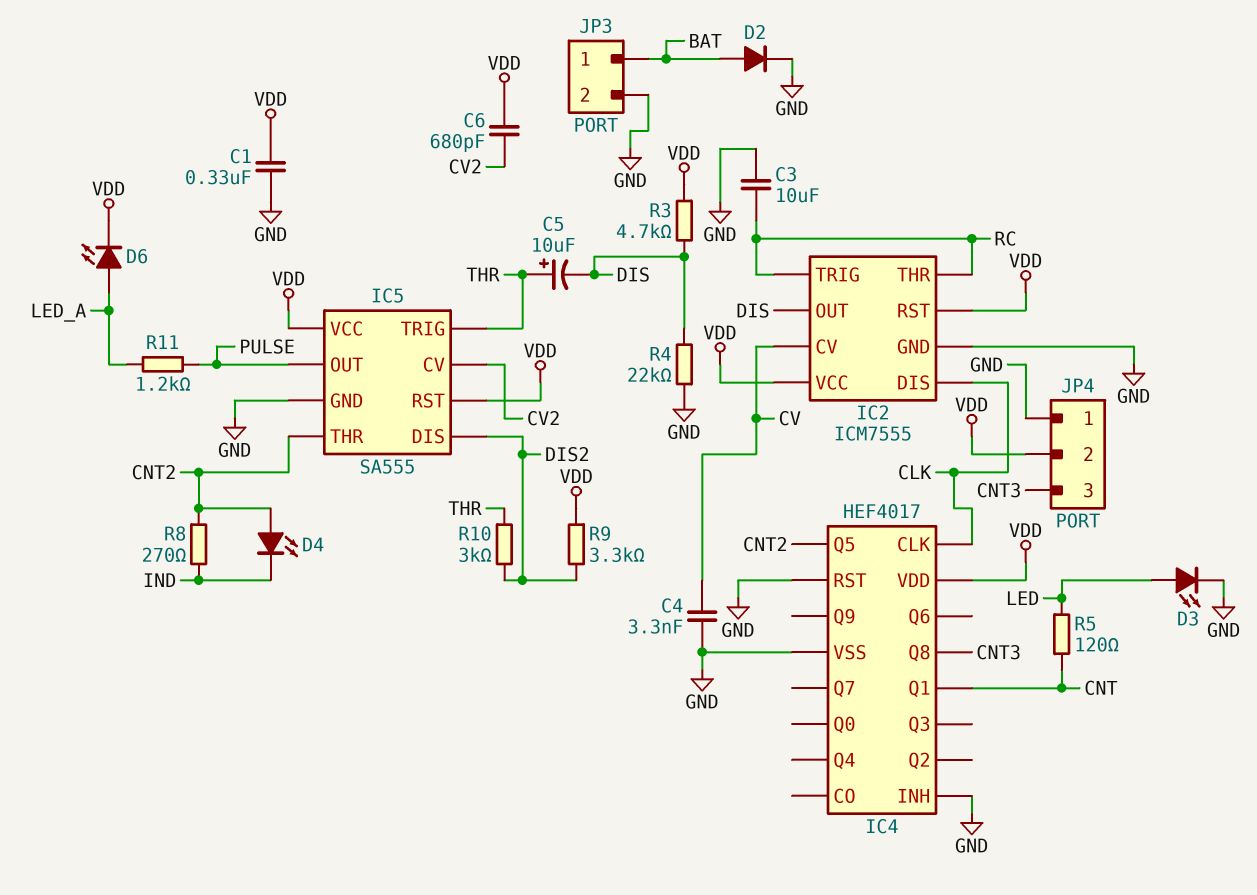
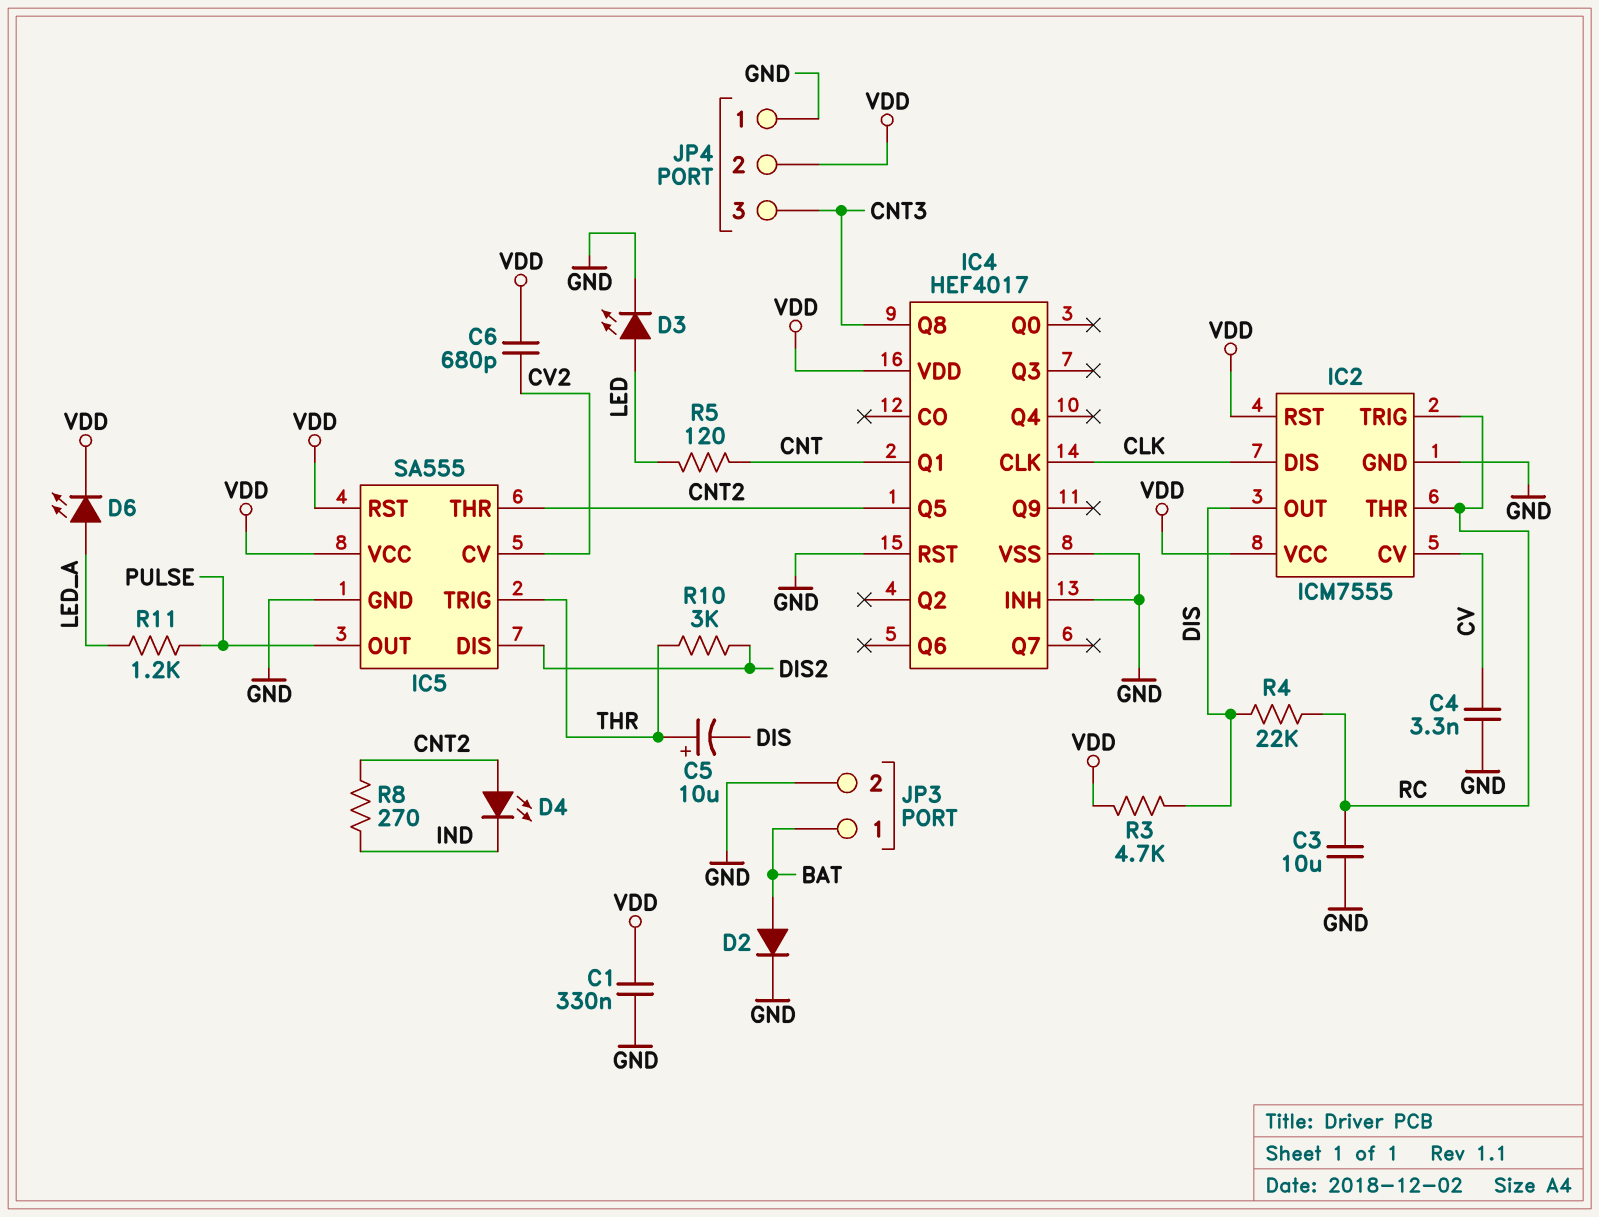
R4: 22k (DIS, GND) -> 22k (DIS, RC)
R9: 3.3k (DIS2, VDD) -> none

